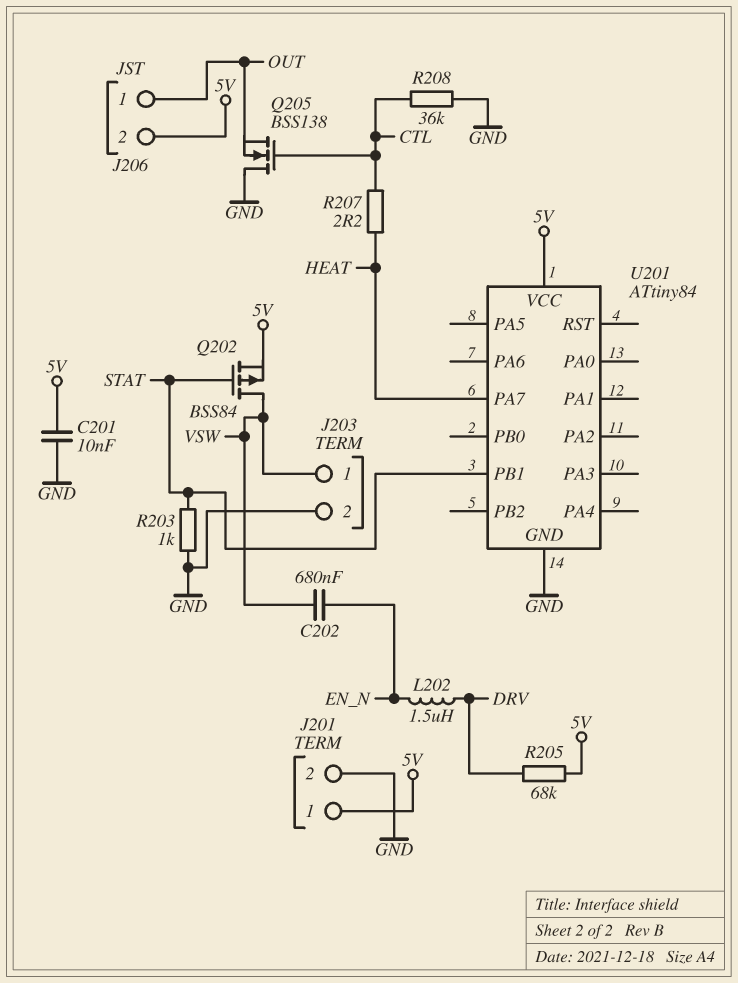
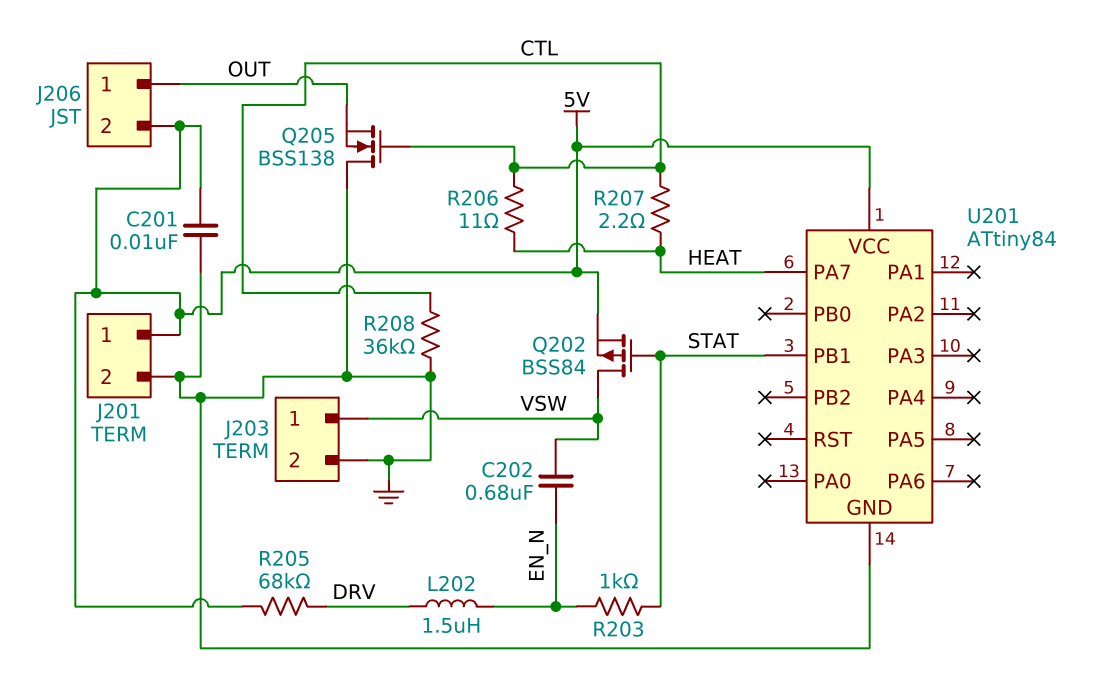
R203: 1k (GND, STAT) -> 1k (EN_N, STAT)
R206: none -> 11 (CTL, HEAT)

